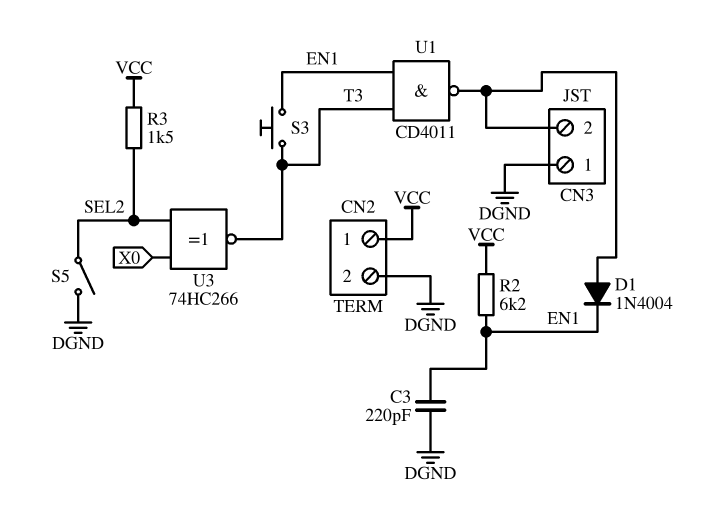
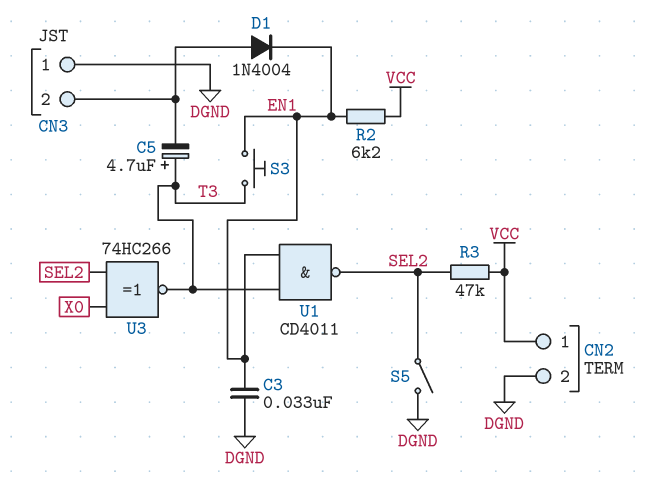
C3: 220pF (DGND, EN1) -> 33nF (DGND, EN1)
C5: none -> 4.7uF (plus T3, minus CN3/2)
R3: 1.5k (SEL2, VCC) -> 47k (SEL2, VCC)
U1: NAND CD4011 (in EN1, in T3, out CN3/2) -> NAND CD4011 (in EN1, in T3, out SEL2)

